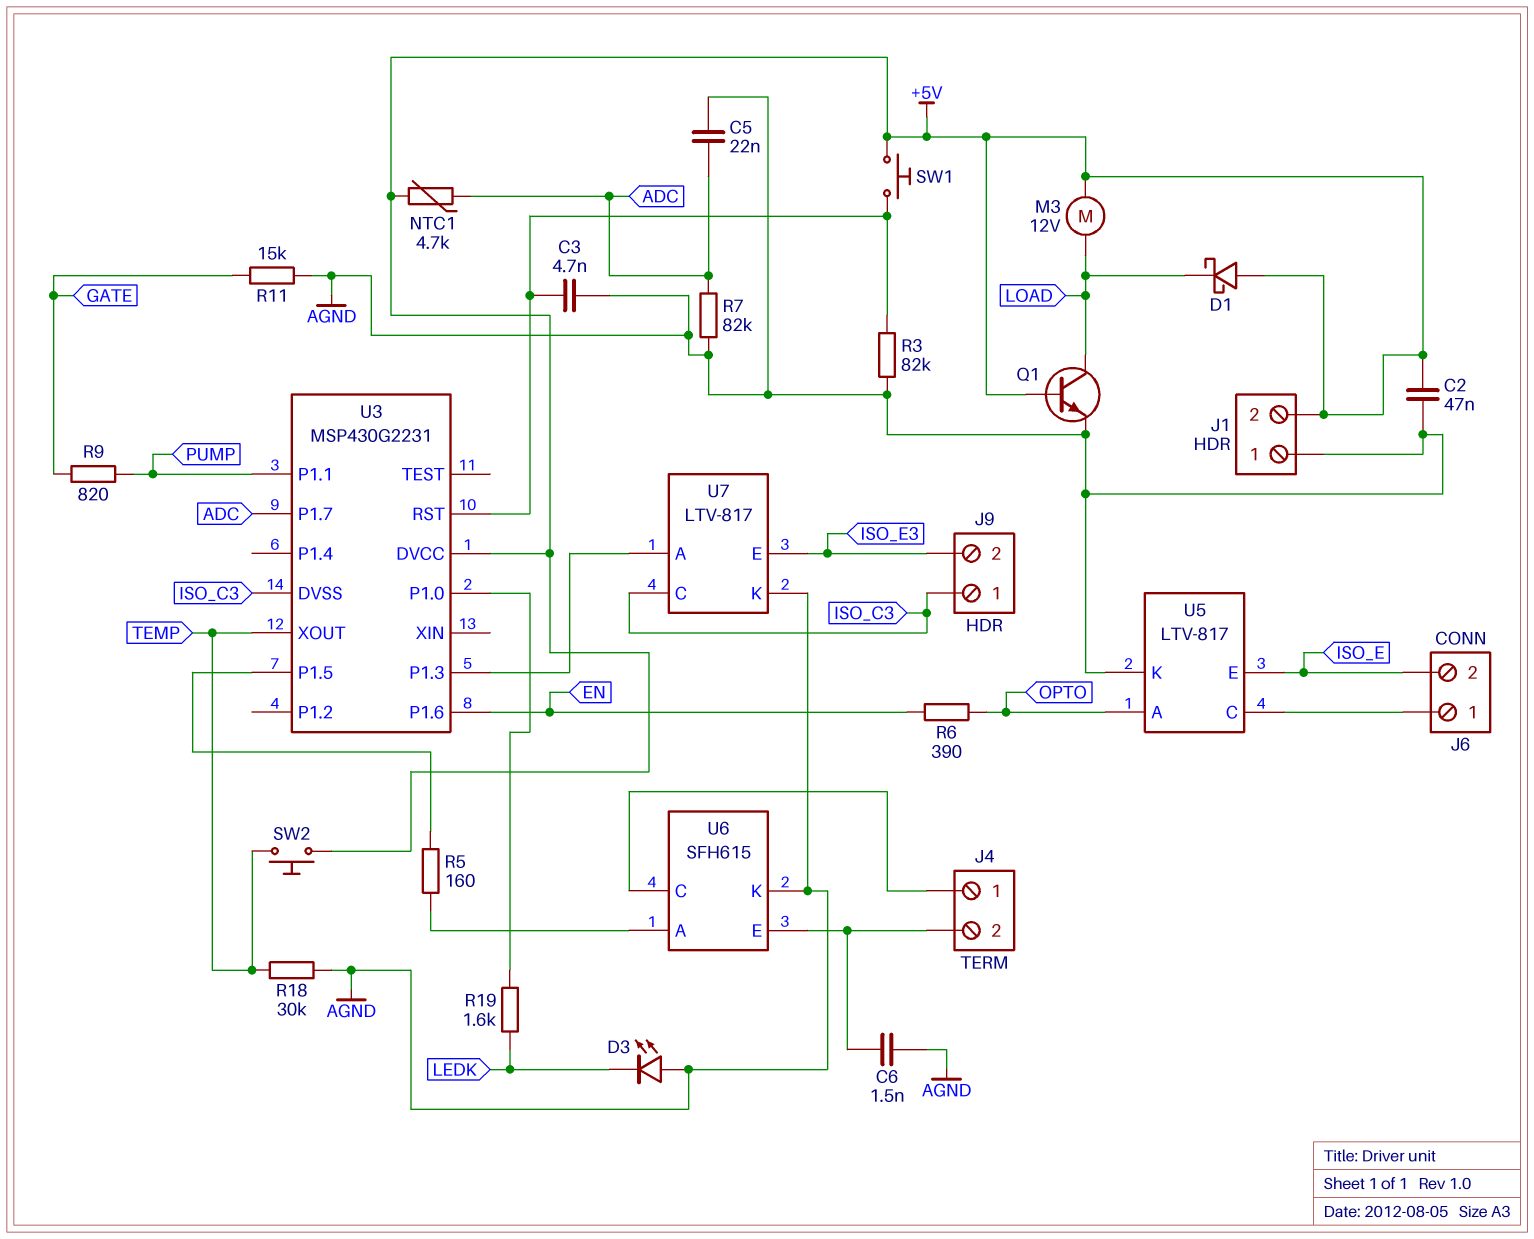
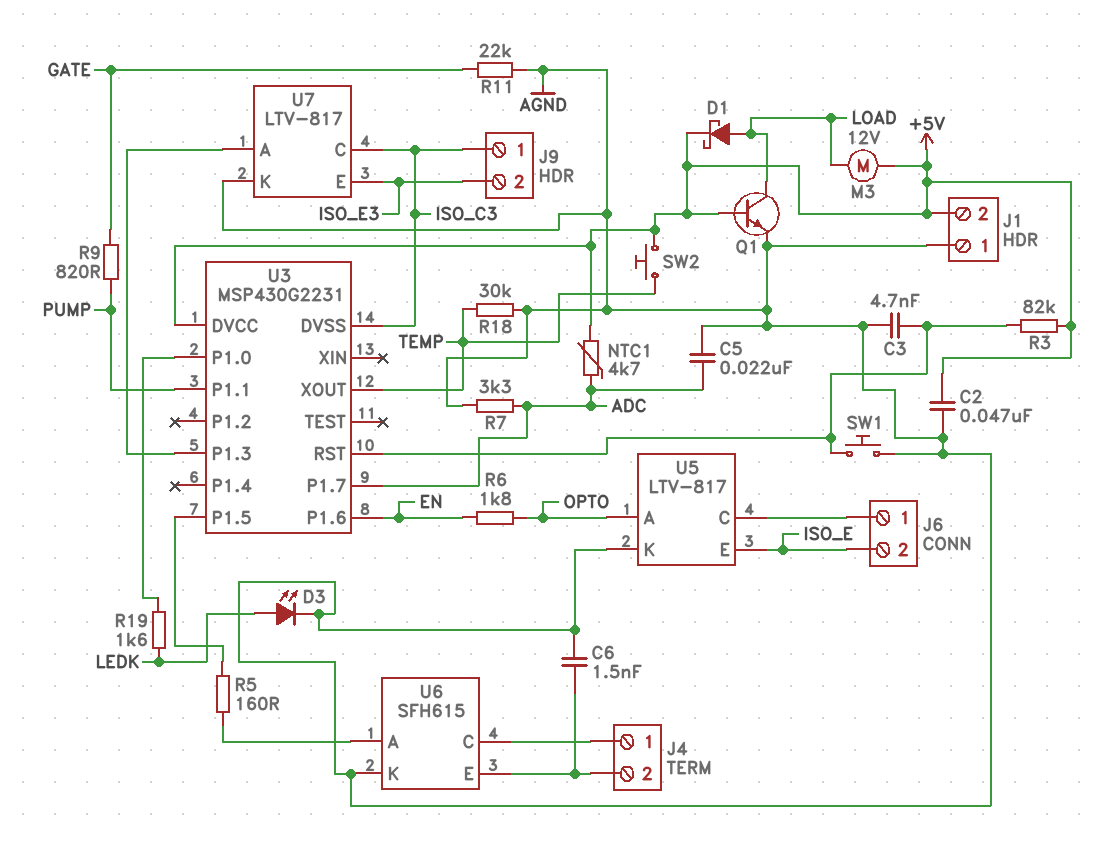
D1: schottky (A +5V, K LOAD) -> schottky (A LOAD, K +5V)
D3: LED (A AGND, K LEDK) -> LED (A LEDK, K AGND)
R3: 82k (AGND, U3/RST) -> 82k (+5V, U3/RST)
R6: 390 (EN, OPTO) -> 1.8k (EN, OPTO)
R7: 82k (ADC, AGND) -> 3.3k (ADC, AGND)
R11: 15k (AGND, GATE) -> 22k (AGND, GATE)
SW1: button (+5V, U3/RST) -> button (AGND, U3/RST)

